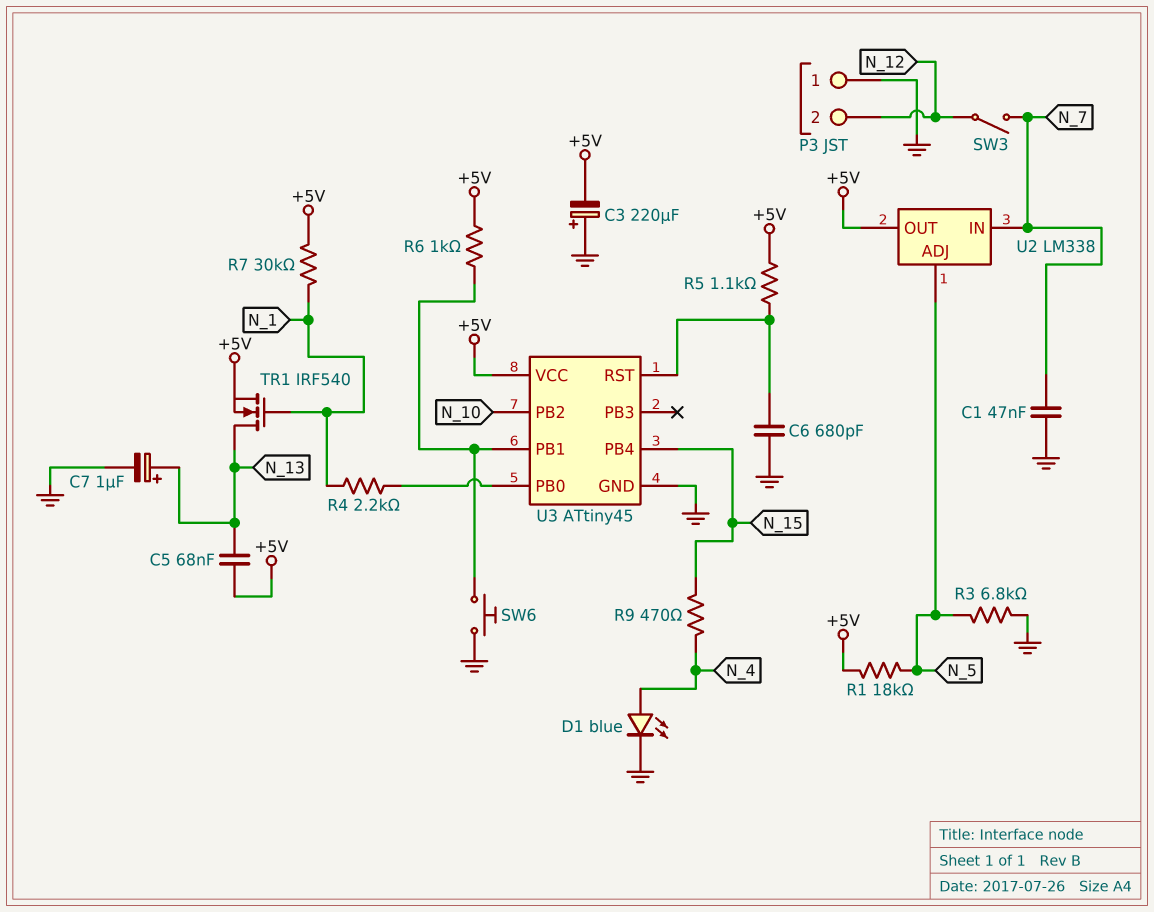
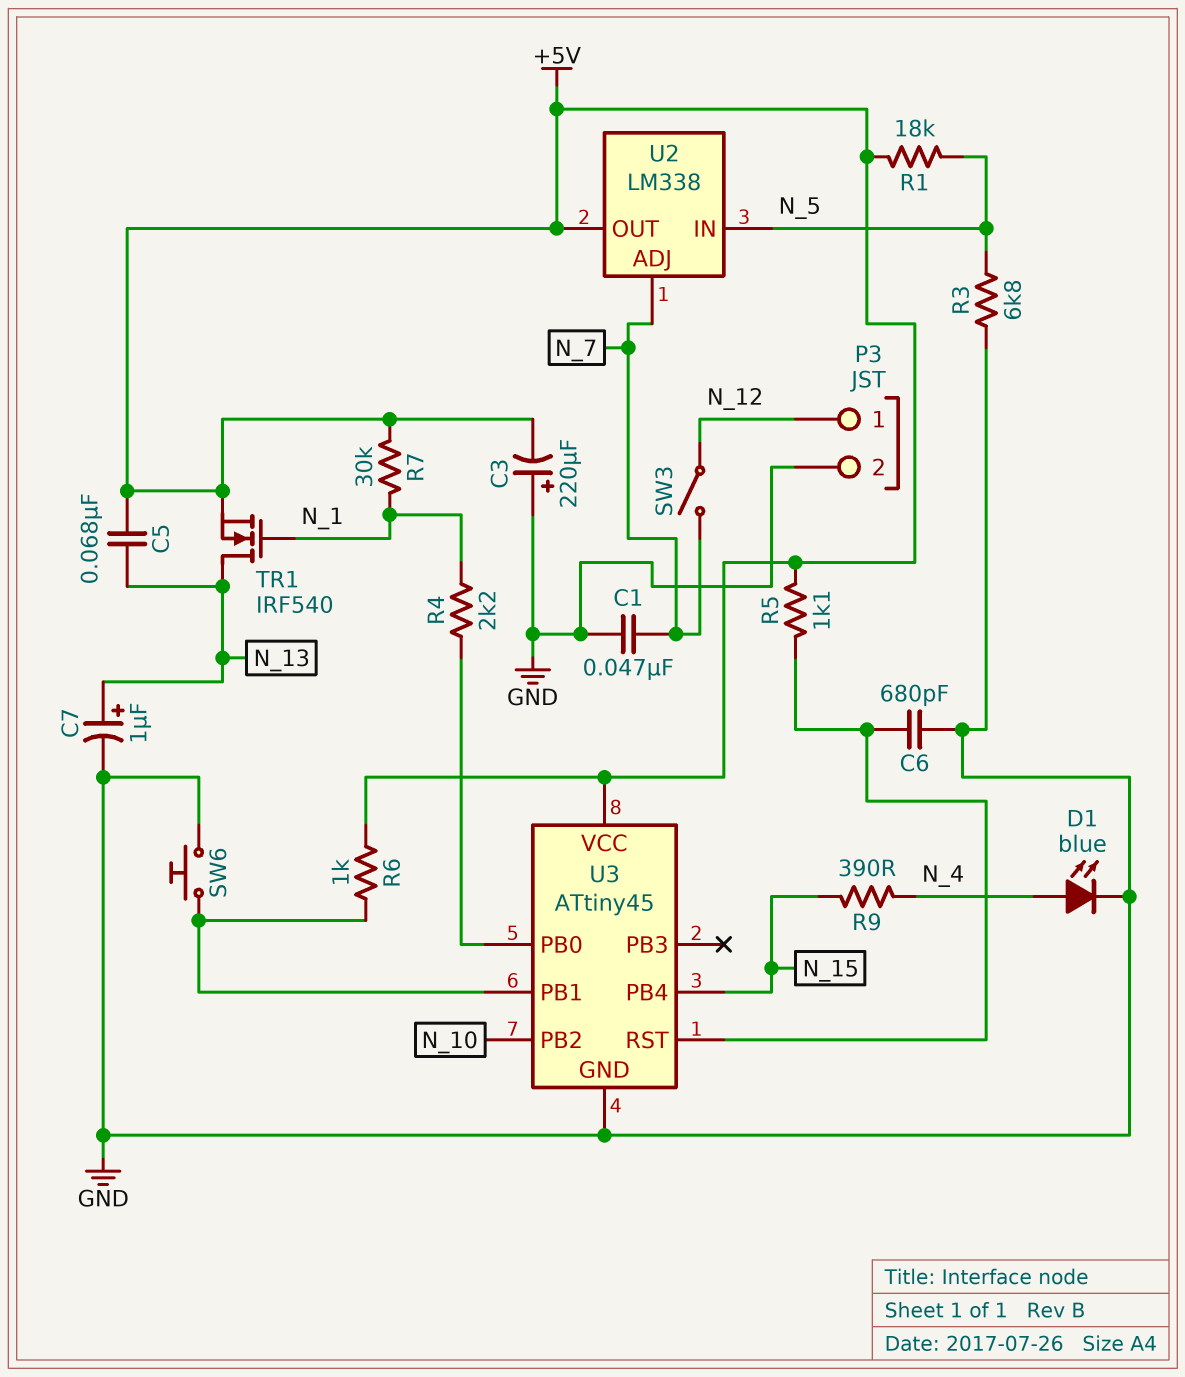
P3 pin 1: GND -> N_12
P3 pin 2: N_12 -> GND
R9: 470 (N_4, N_15) -> 390 (N_4, N_15)
U2 pin ADJ: N_5 -> N_7
U2 pin IN: N_7 -> N_5

